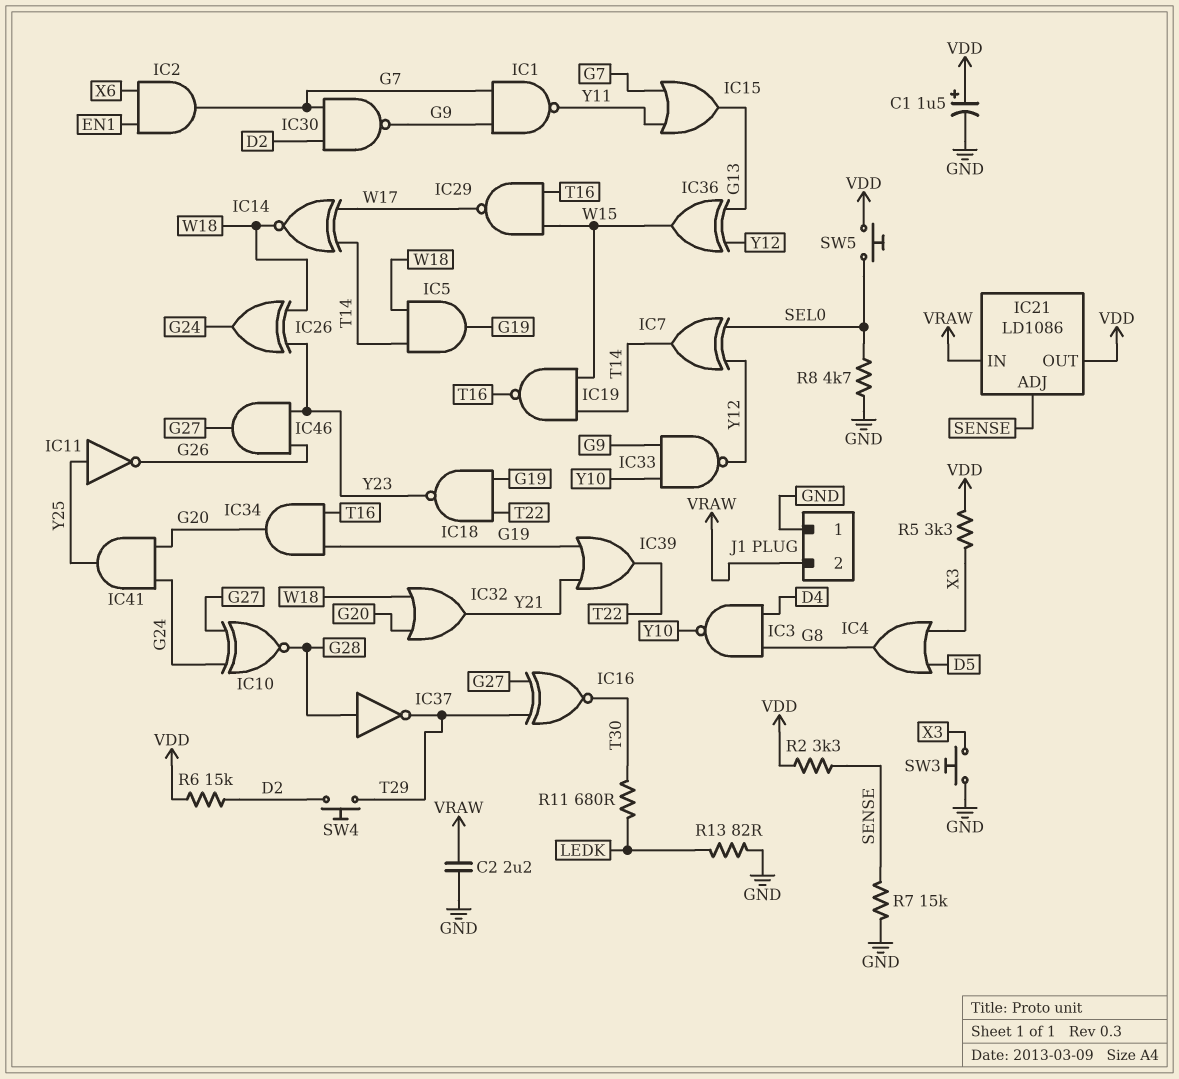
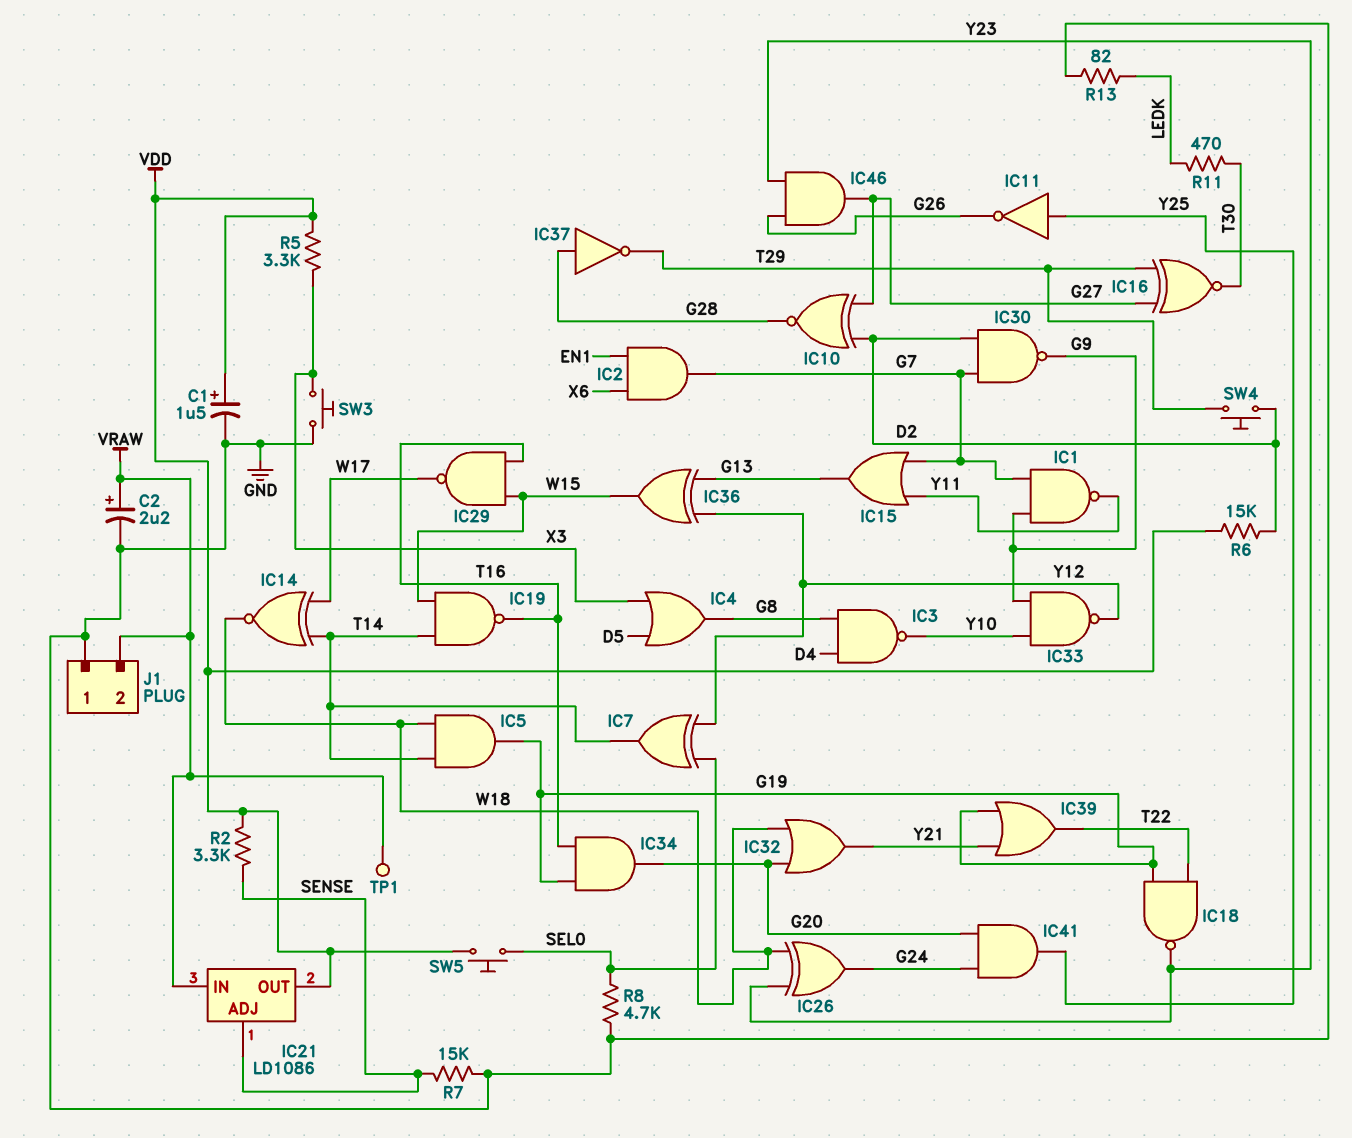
C2: 2.2uF (GND, VRAW) -> 2.2uF (plus VRAW, minus GND)
IC10: XNOR (in G24, in G27, out G28) -> XNOR (in D2, in G27, out G28)
R11: 680 (LEDK, T30) -> 470 (LEDK, T30)
TP1: none -> test point (VRAW)

